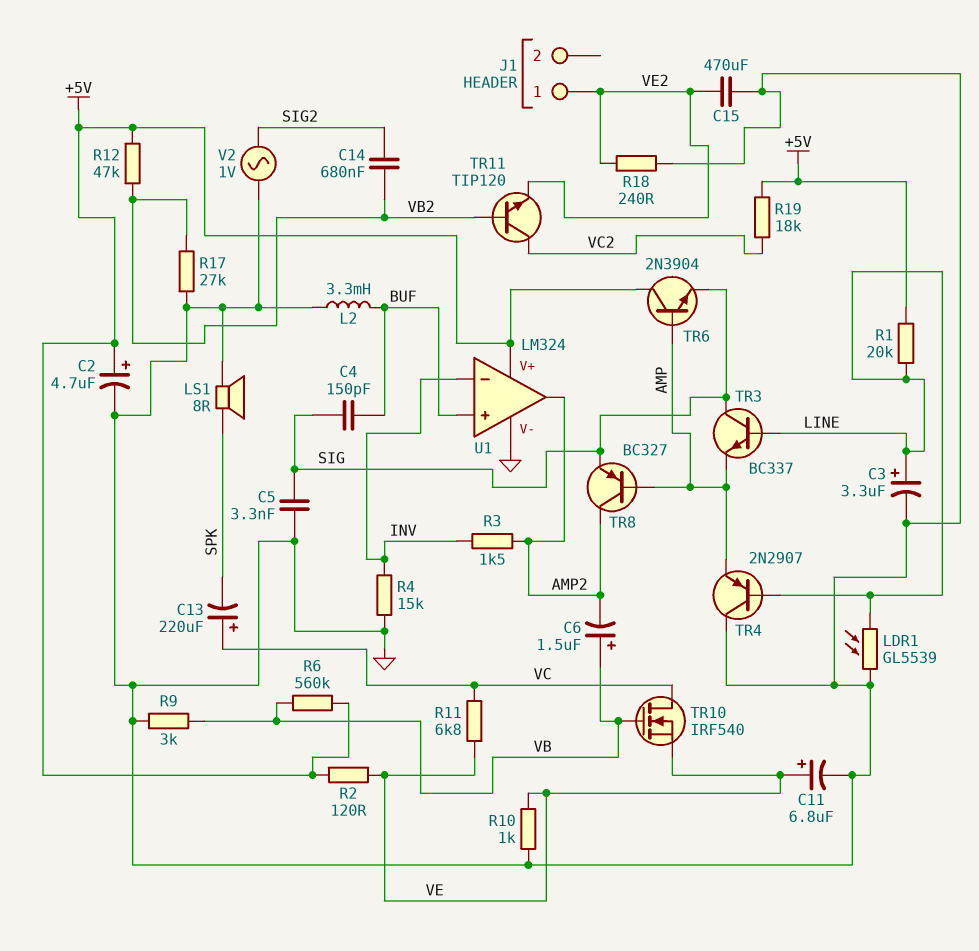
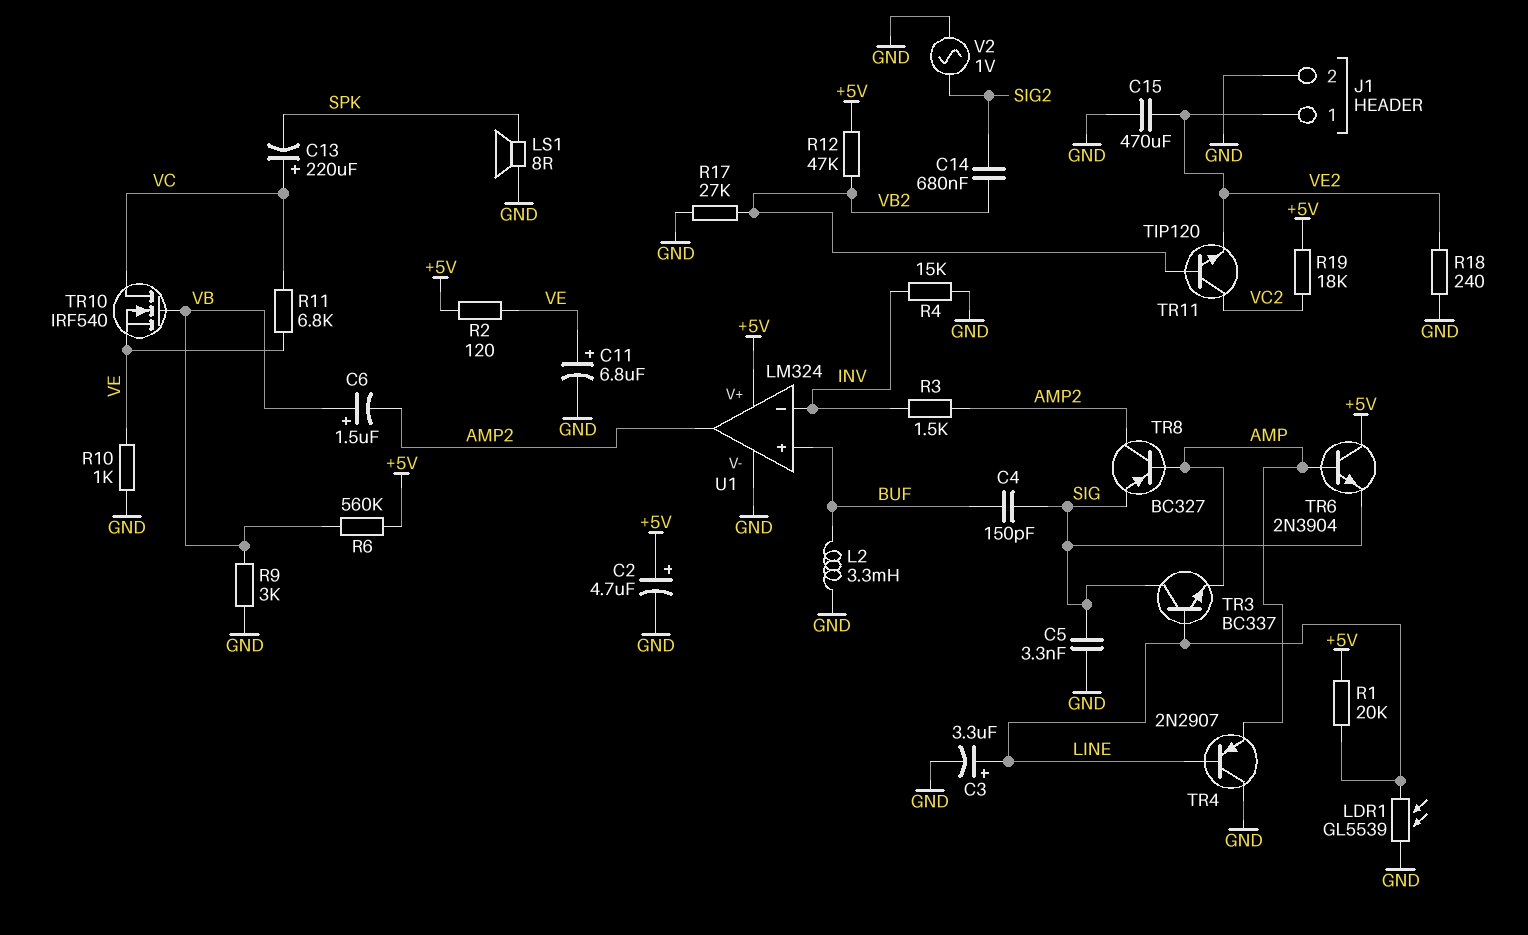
J1 pin 2: none -> GND

